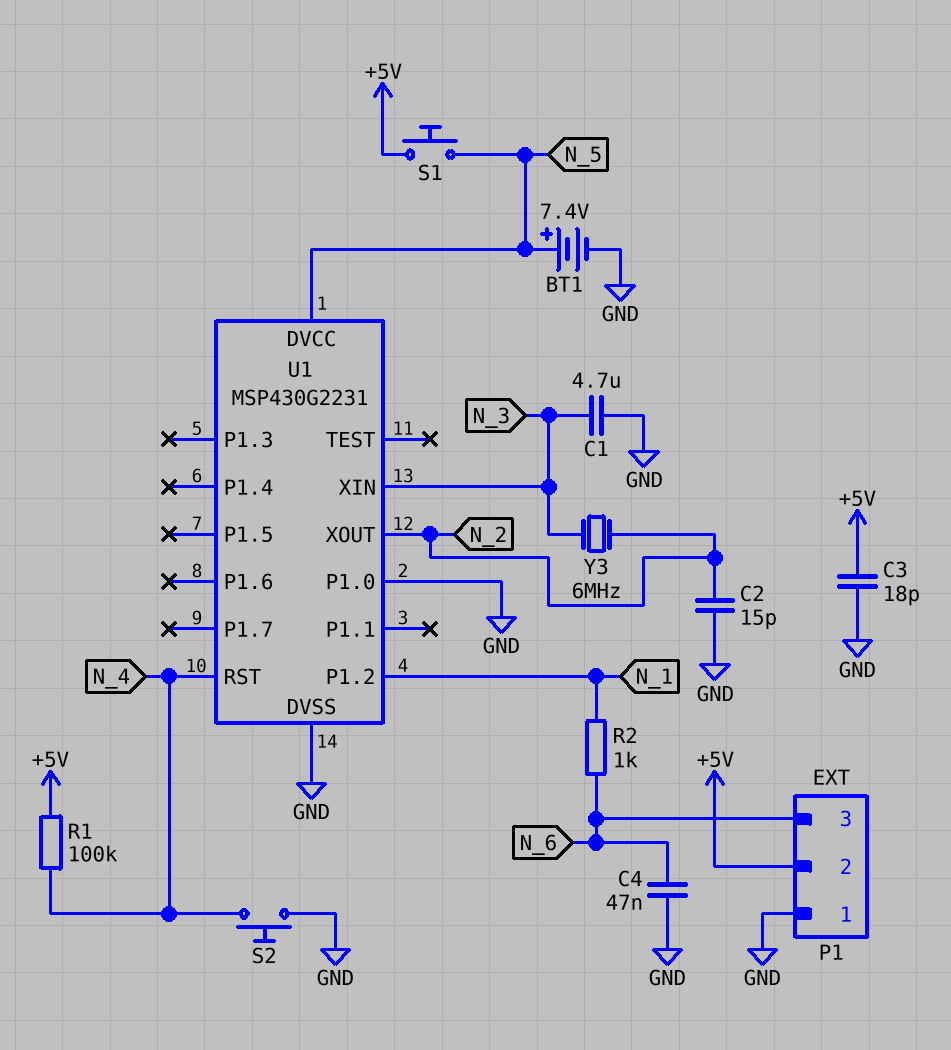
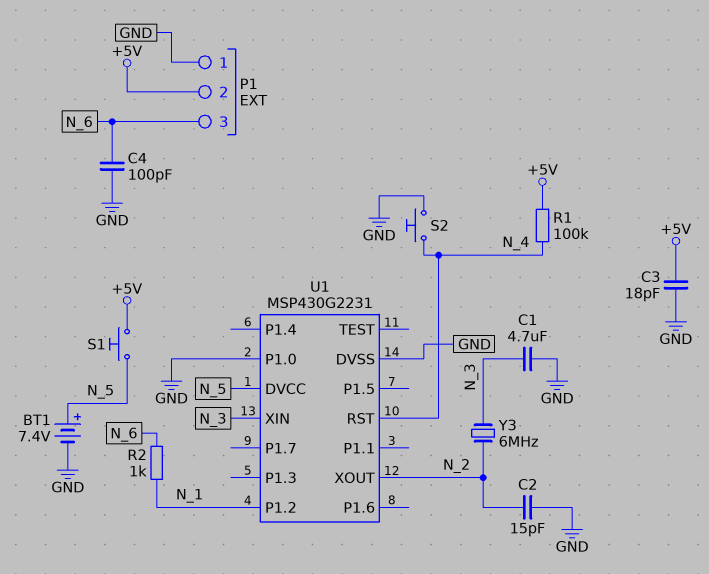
C4: 47nF (GND, N_6) -> 100pF (GND, N_6)

